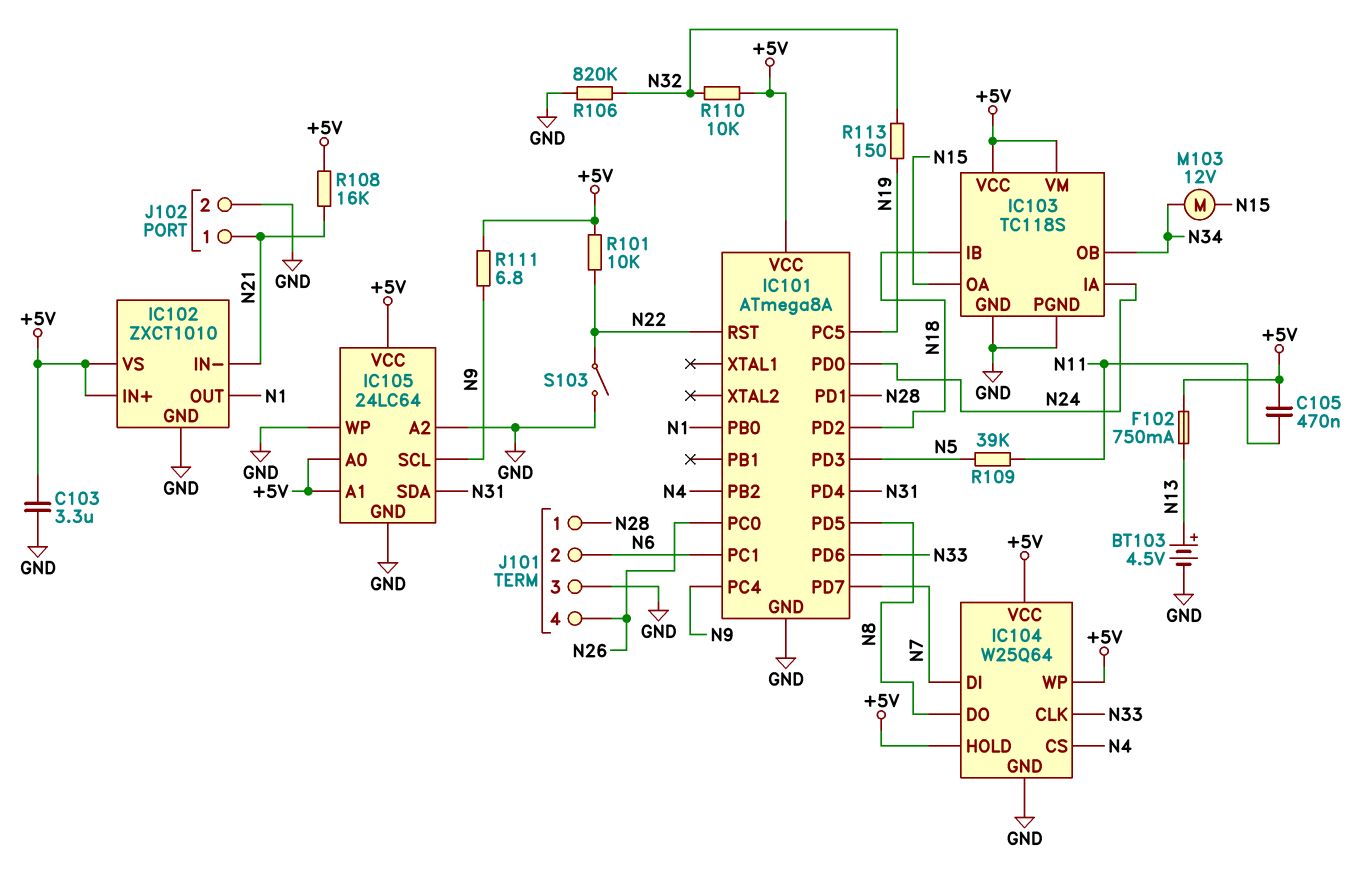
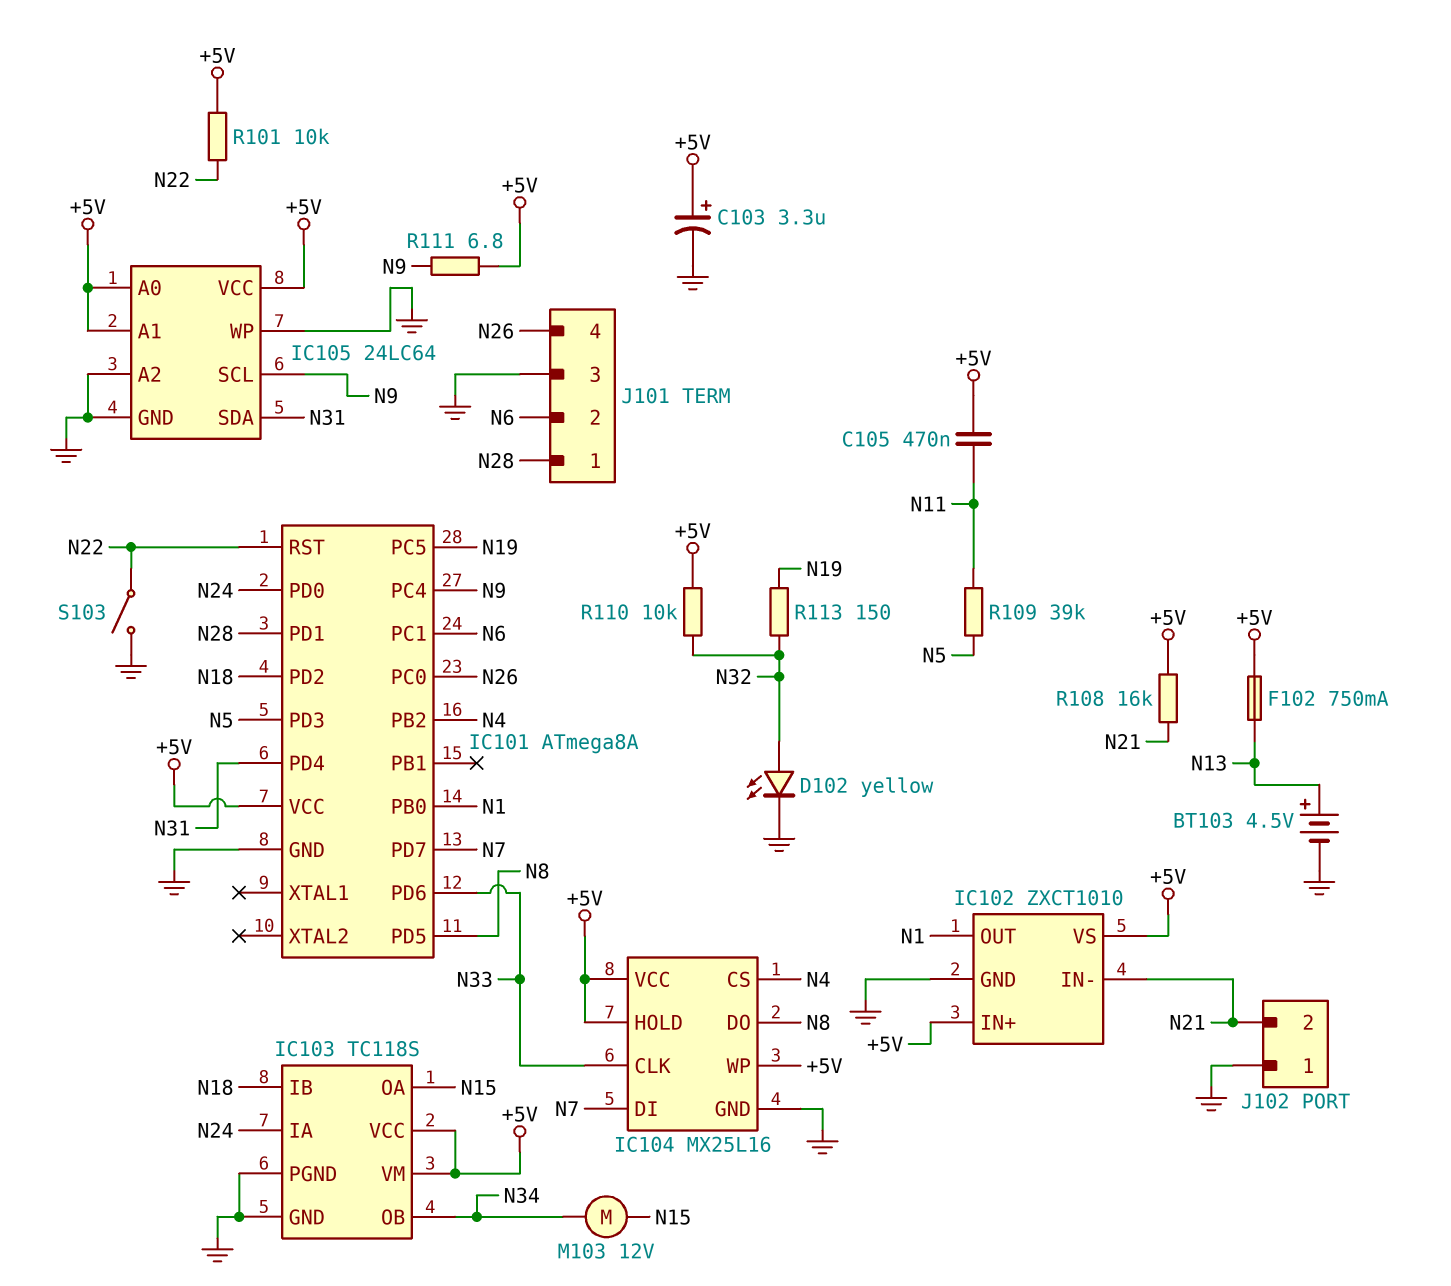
C103: 3.3uF (+5V, GND) -> 3.3uF (plus +5V, minus GND)
D102: none -> LED yellow (A N32, K GND)
IC104: W25Q64 -> MX25L16
J102 pin 1: N21 -> GND
J102 pin 2: GND -> N21
R106: 820k (GND, N32) -> none

